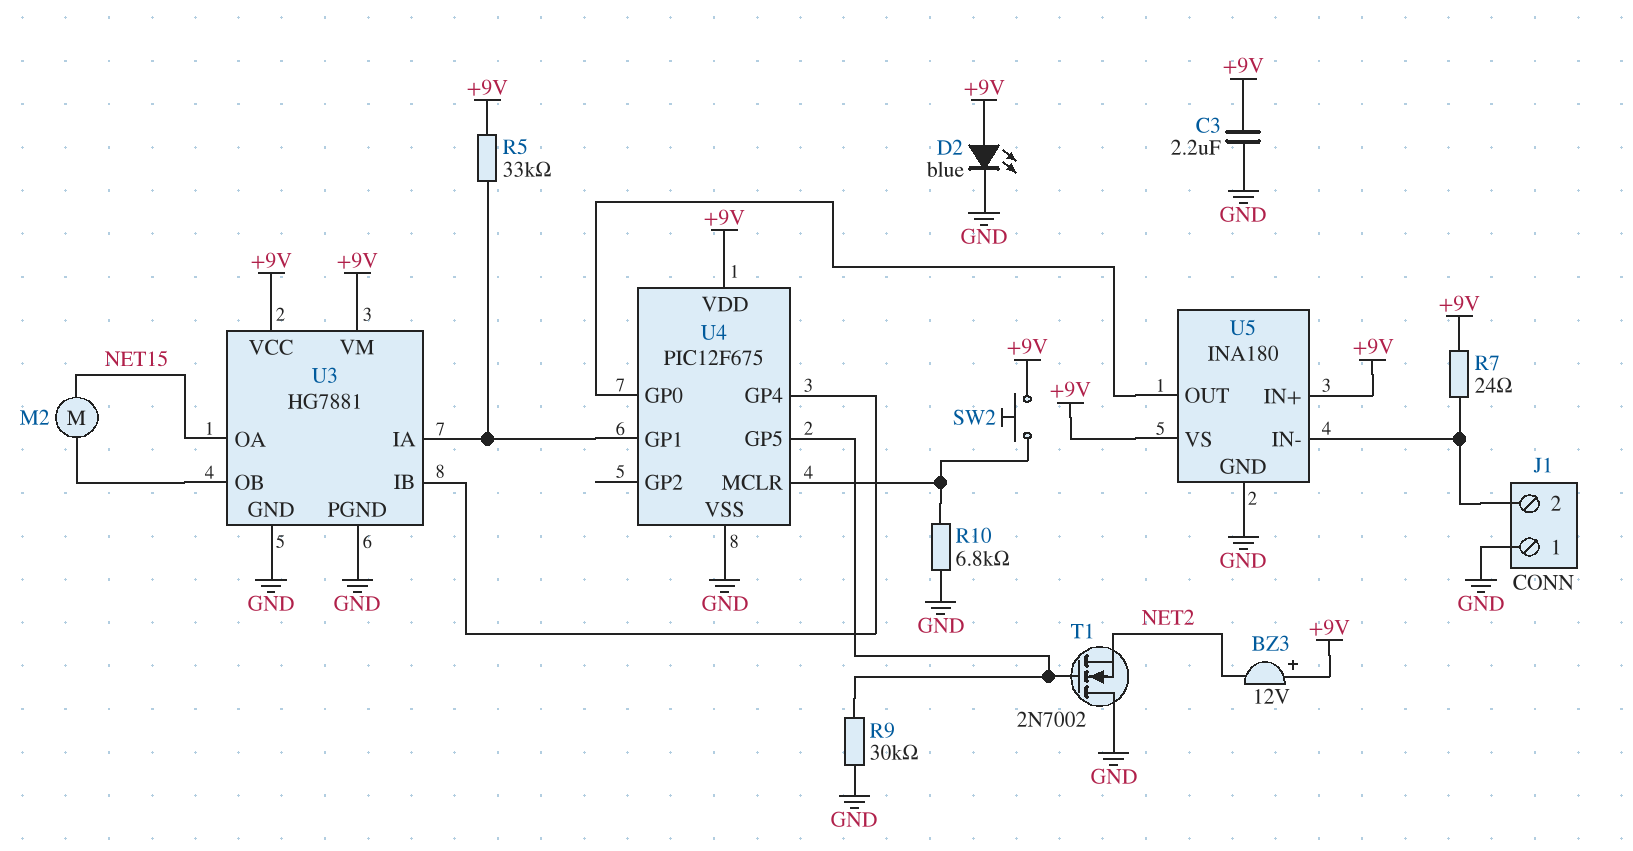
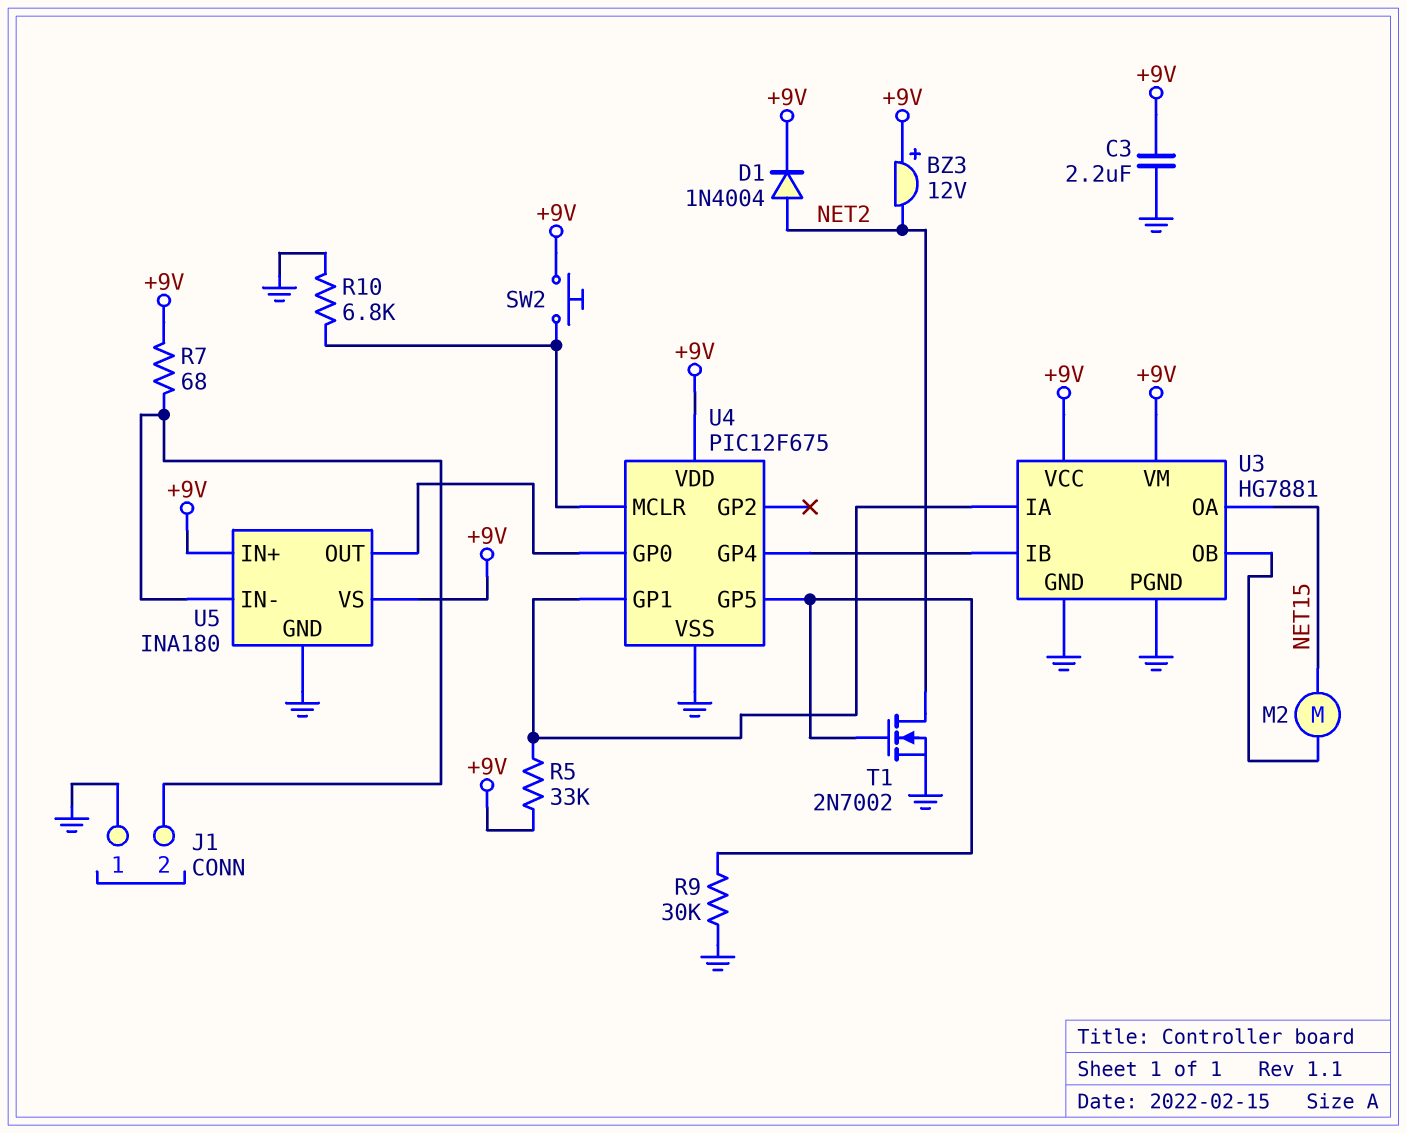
D1: none -> diode 1N4004 (A NET2, K +9V)
D2: LED blue (A +9V, K GND) -> none
R7: 24 (+9V, J1/2) -> 68 (+9V, J1/2)
T1: NMOS 2N7002 (G U4/GP5, D GND, S NET2) -> NMOS 2N7002 (G U4/GP5, D NET2, S GND)

